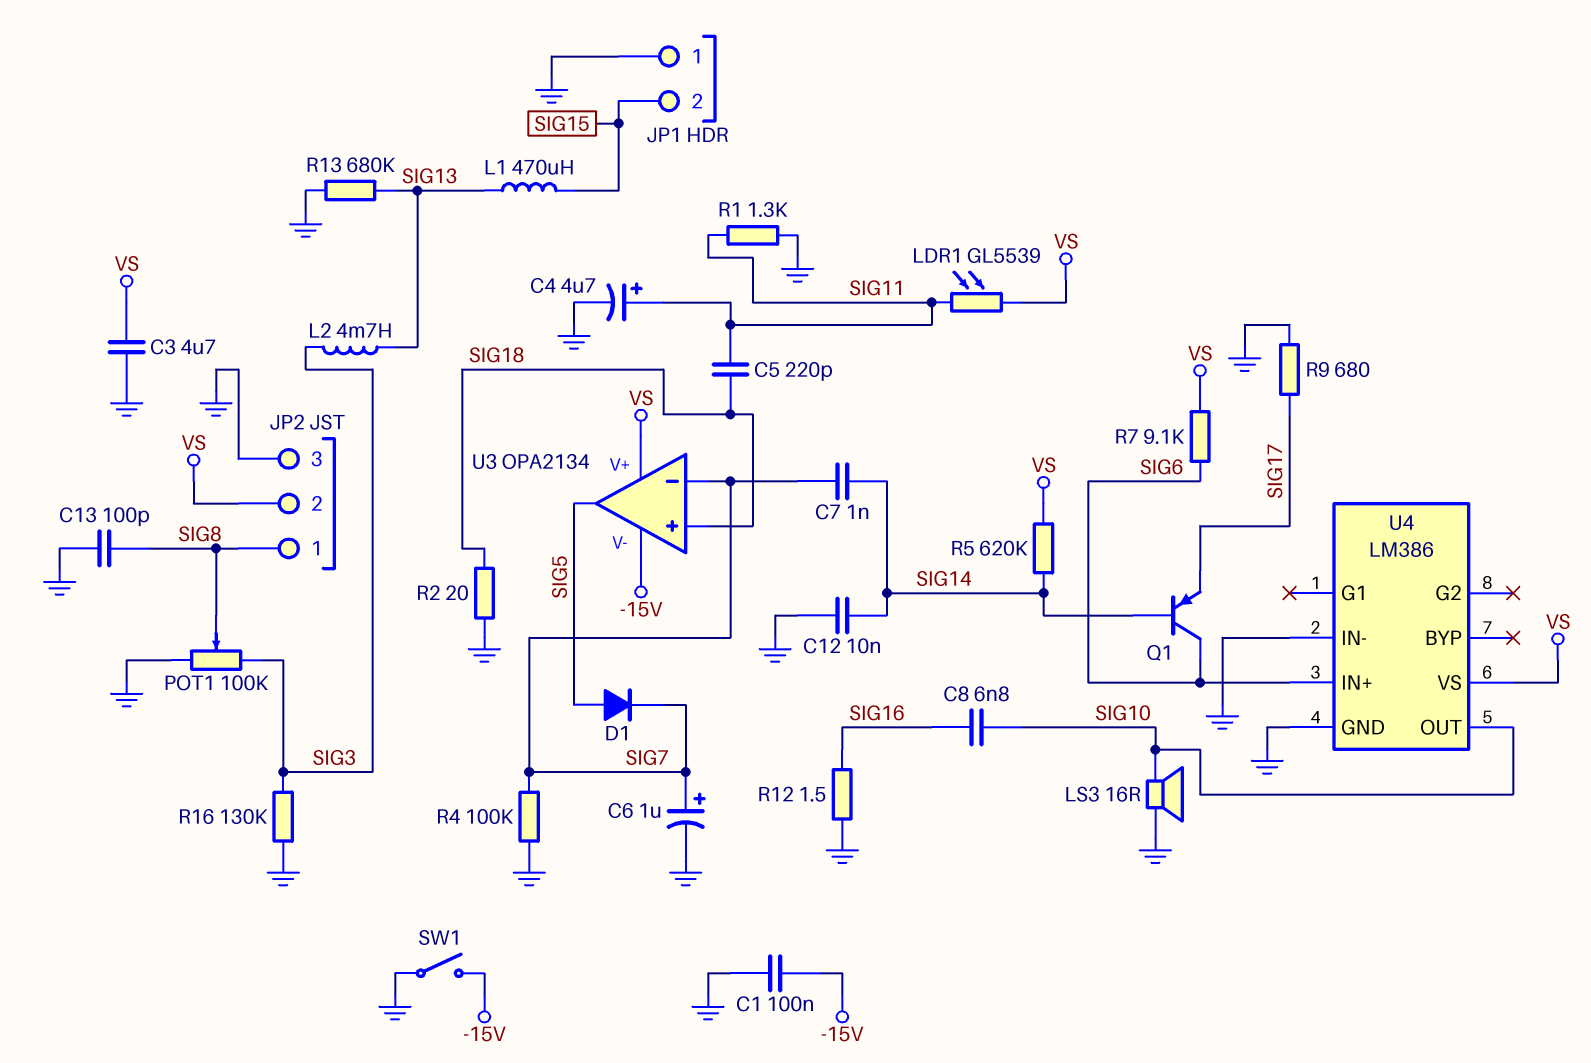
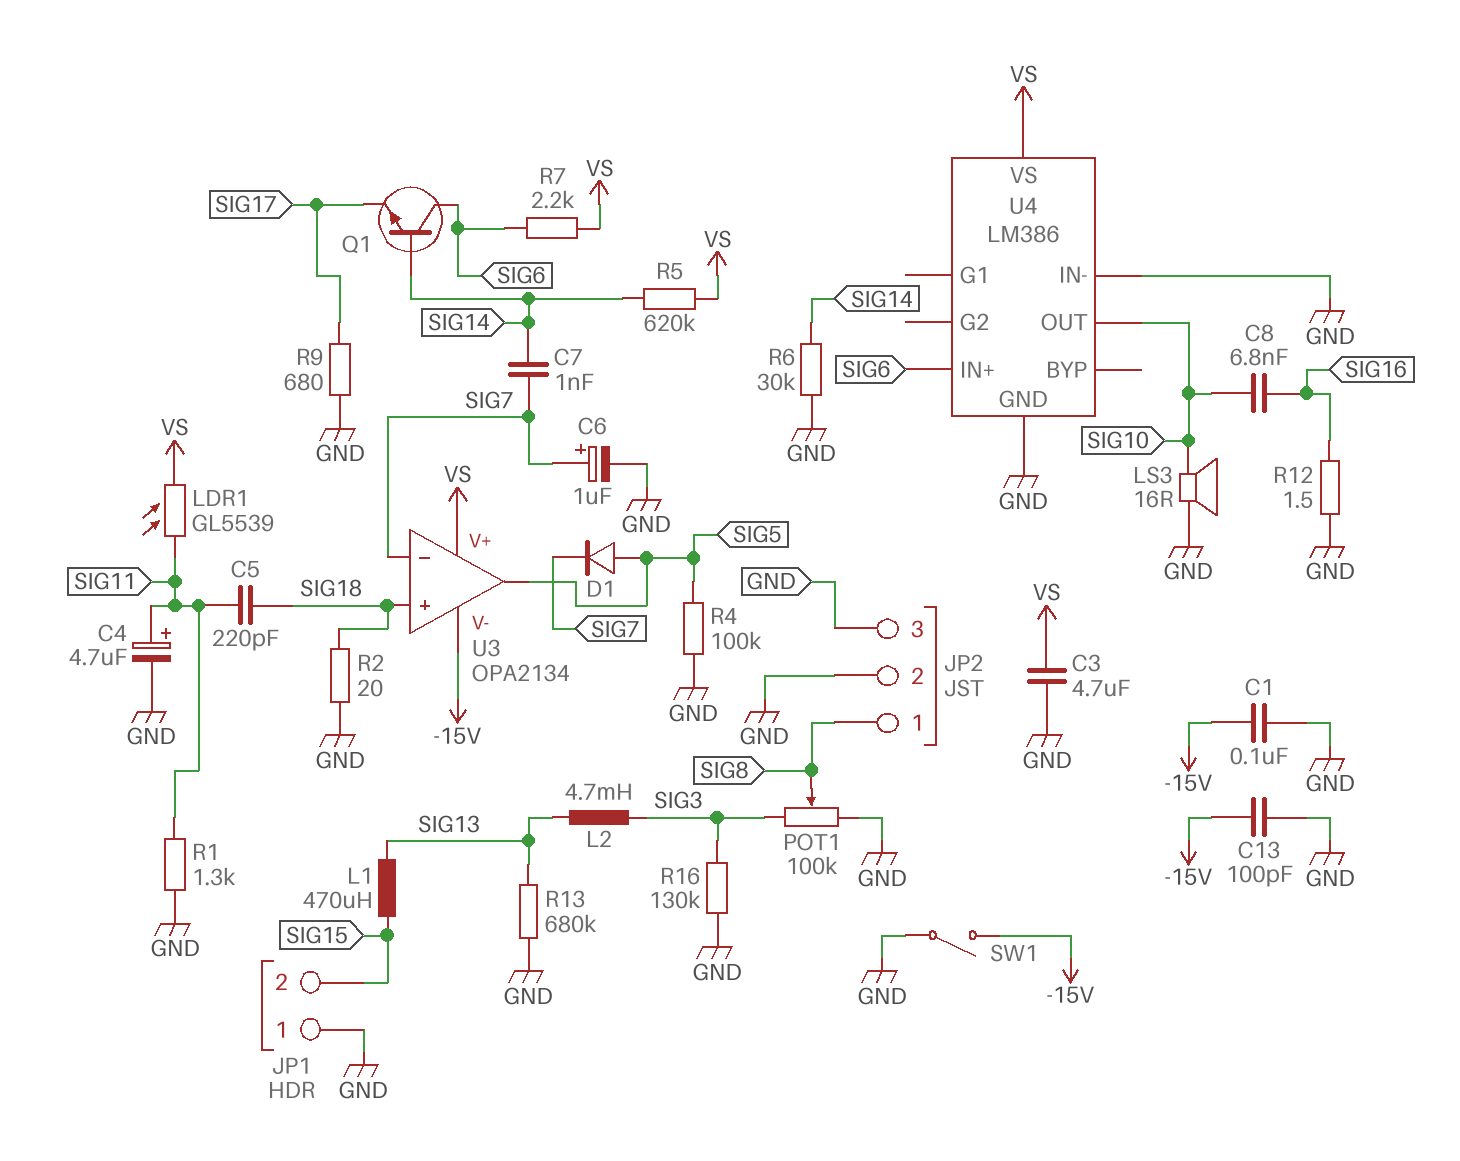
C12: 10nF (GND, SIG14) -> none
C13: 100pF (GND, SIG8) -> 100pF (-15V, GND)
JP2 pin 2: VS -> GND
Q1: PNP (B SIG14, C SIG6, E SIG17) -> NPN (B SIG14, C SIG6, E SIG17)
R4: 100k (GND, SIG7) -> 100k (GND, SIG5)
R6: none -> 30k (GND, SIG14)
R7: 9.1k (SIG6, VS) -> 2.2k (SIG6, VS)

